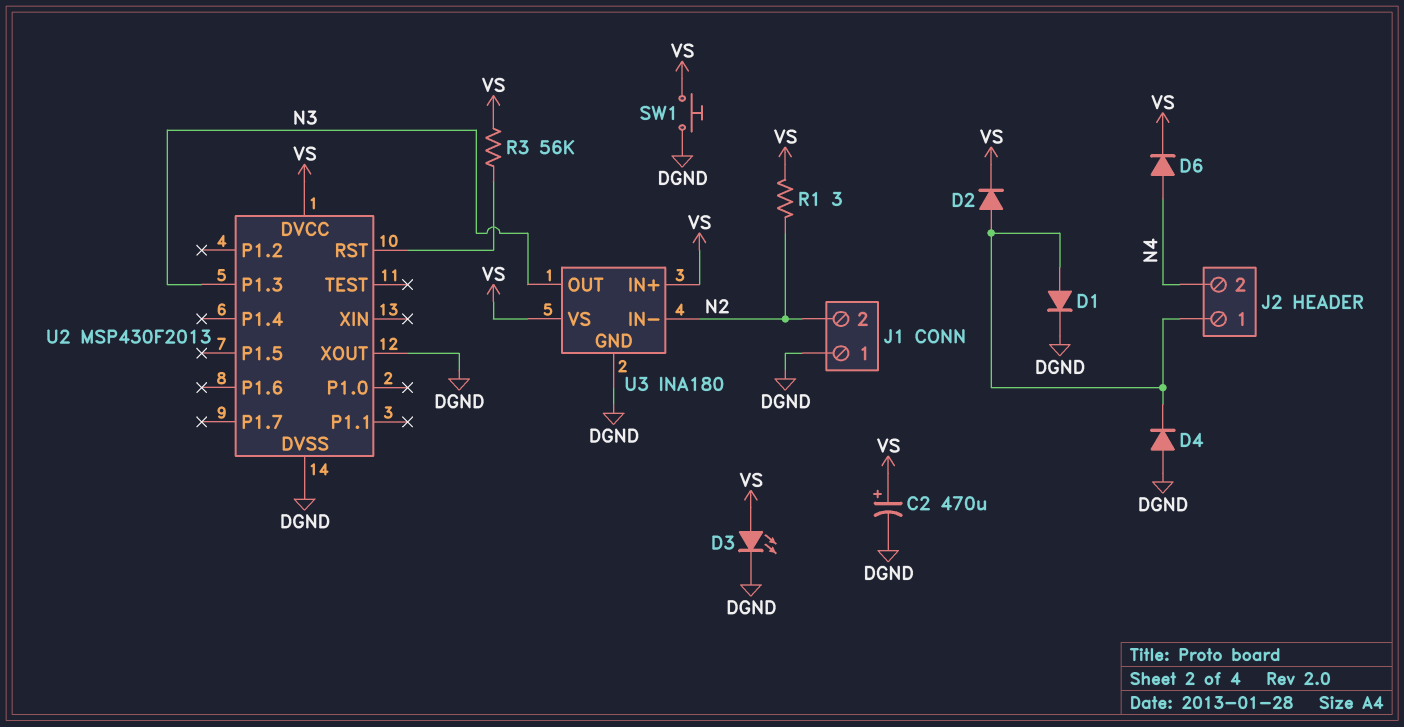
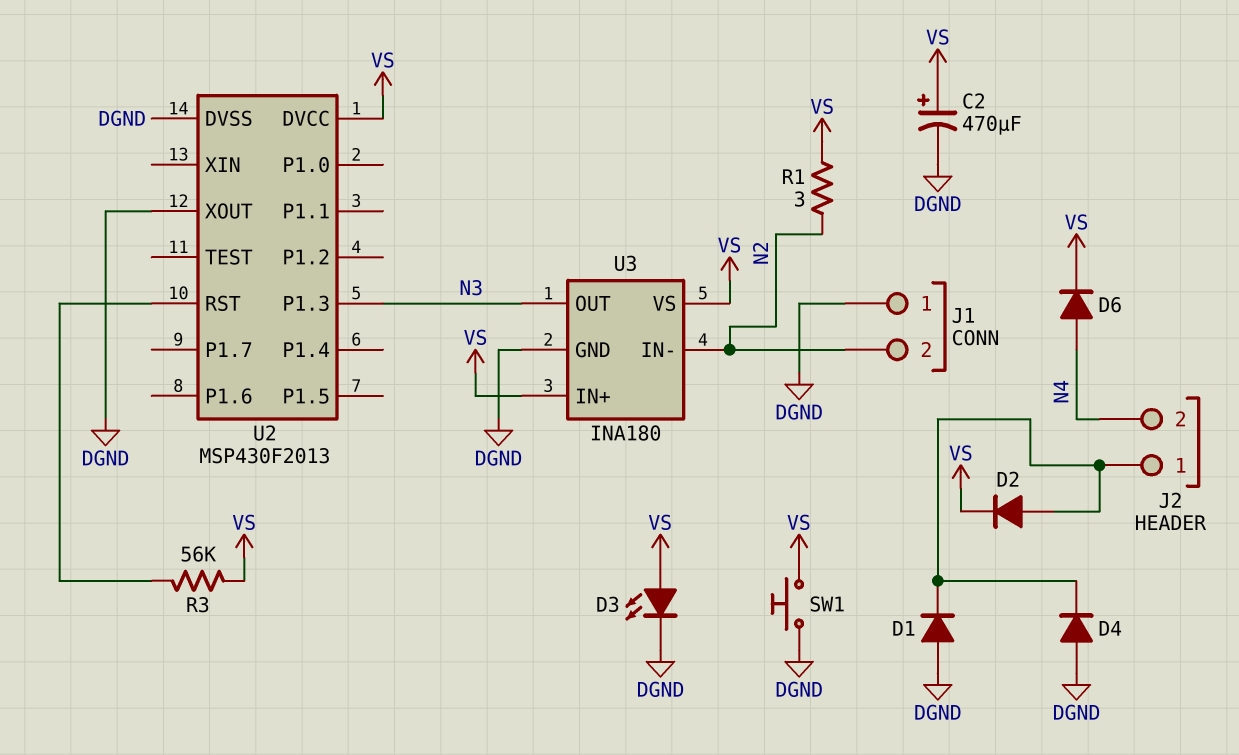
D1: diode (A J2/1, K DGND) -> diode (A DGND, K J2/1)

